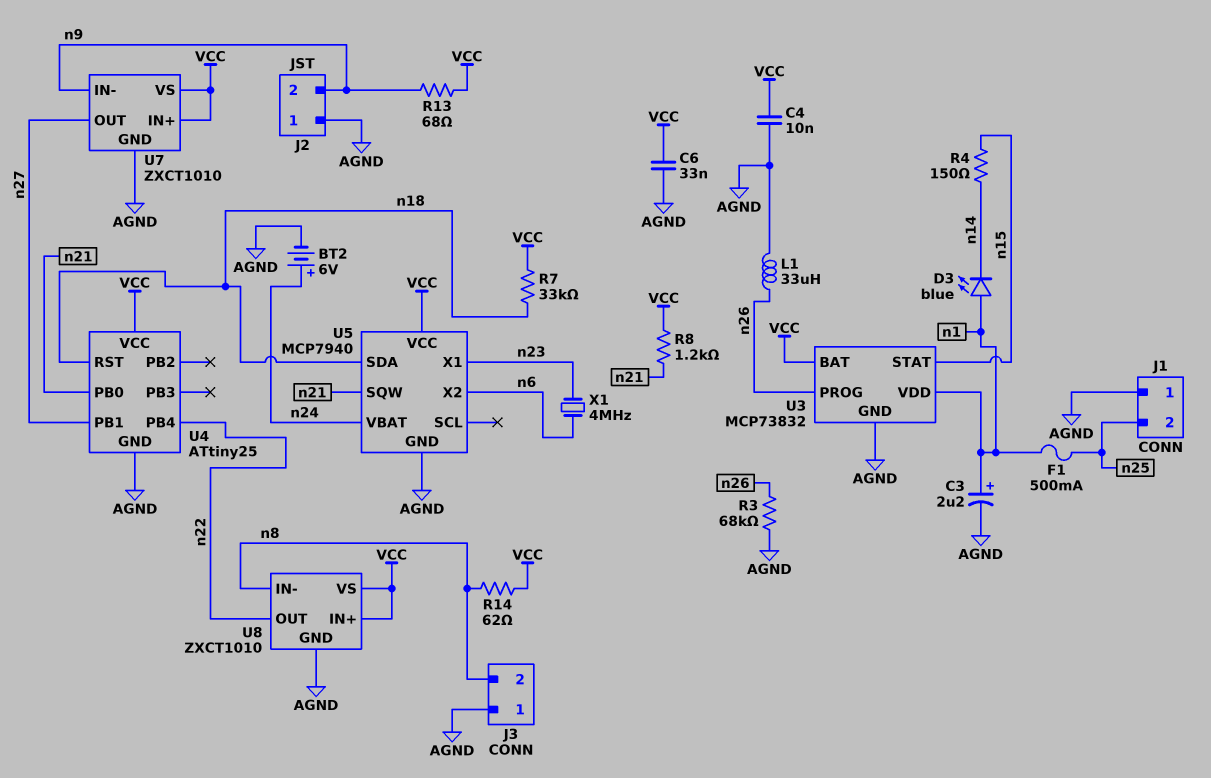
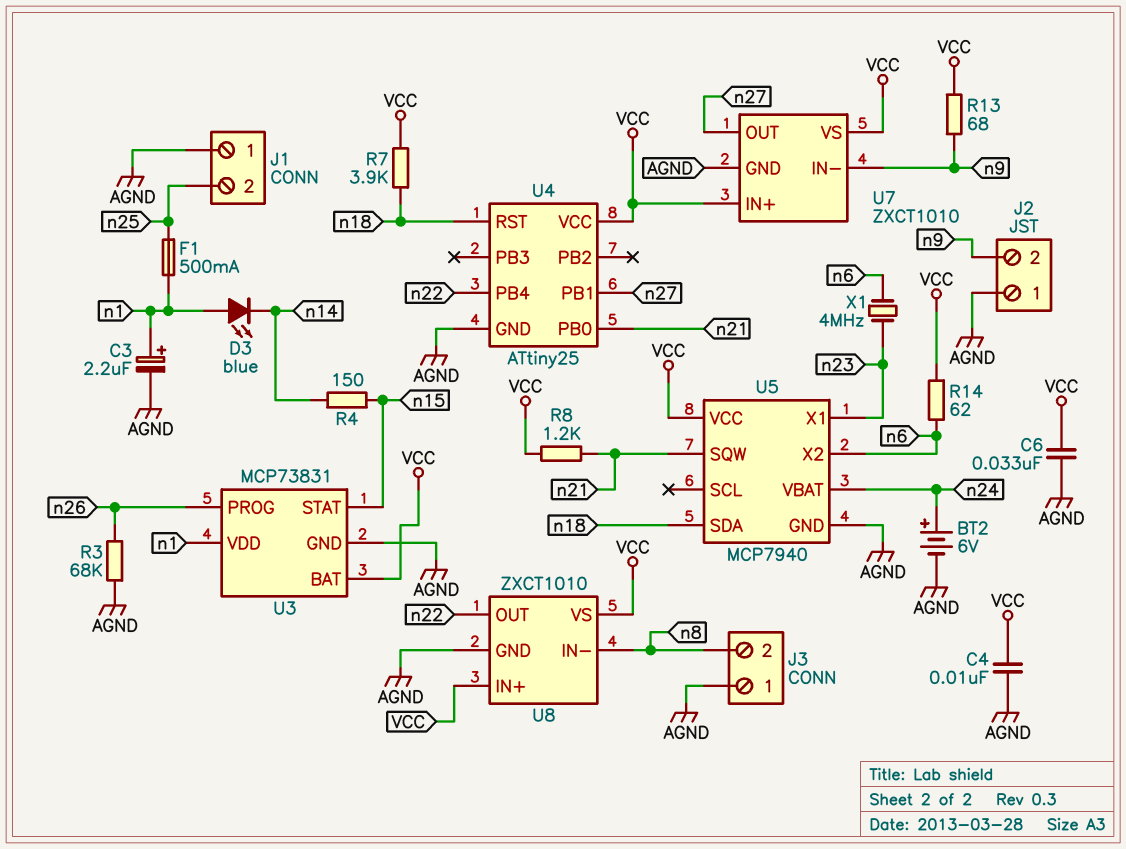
L1: 33uH (AGND, n26) -> none
R7: 33k (VCC, n18) -> 3.9k (VCC, n18)
R14: 62 (VCC, n8) -> 62 (VCC, n6)
U3: MCP73832 -> MCP73831

